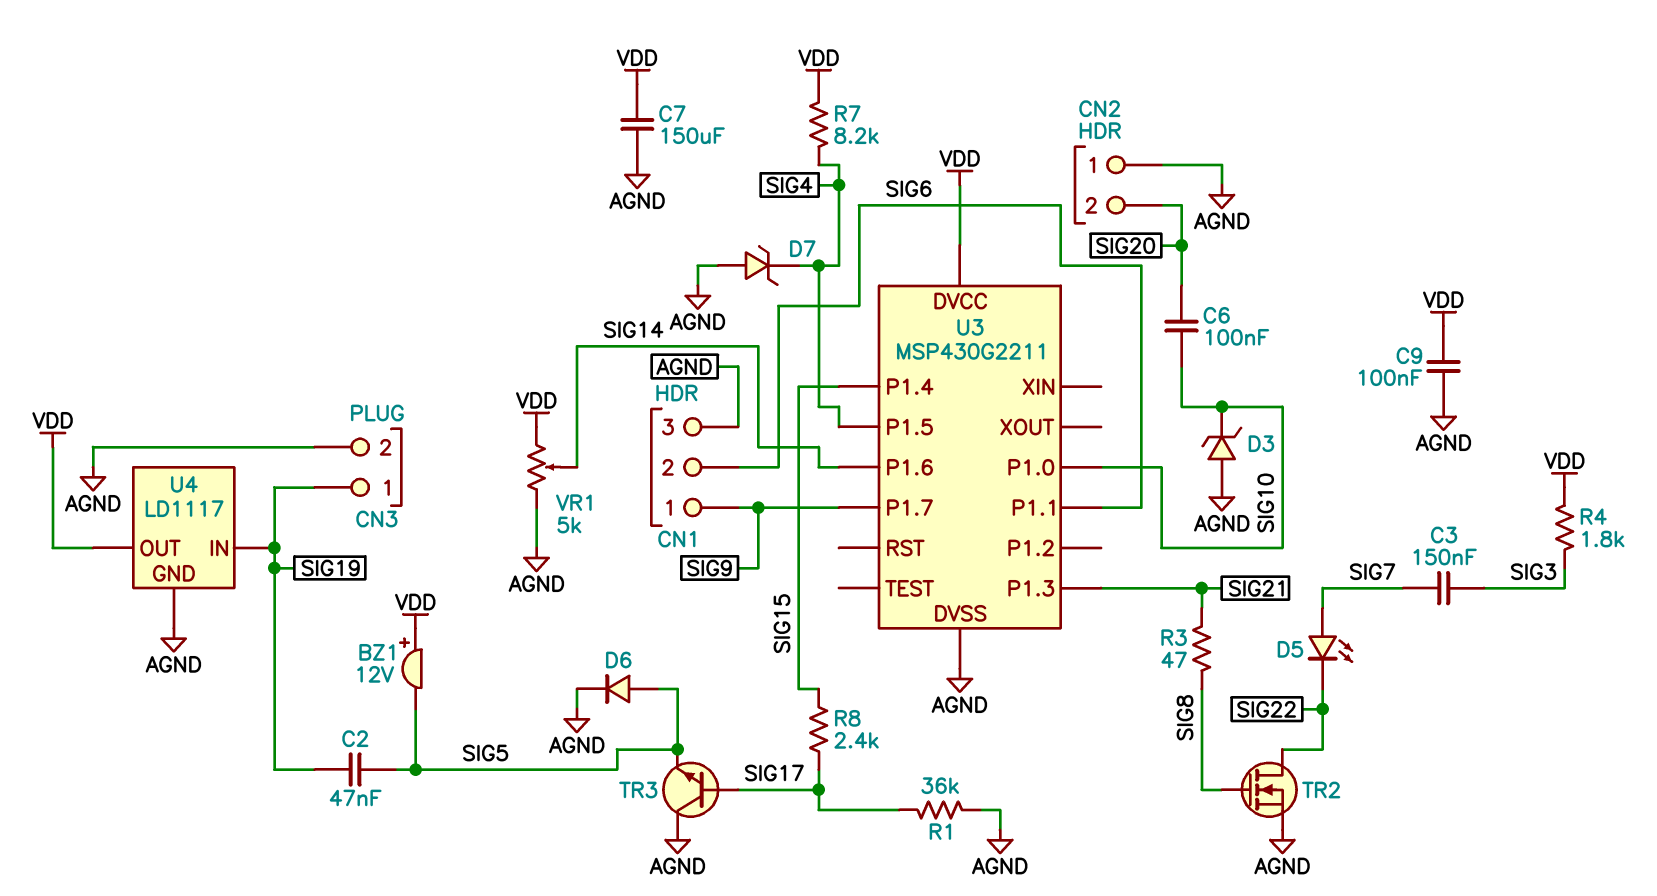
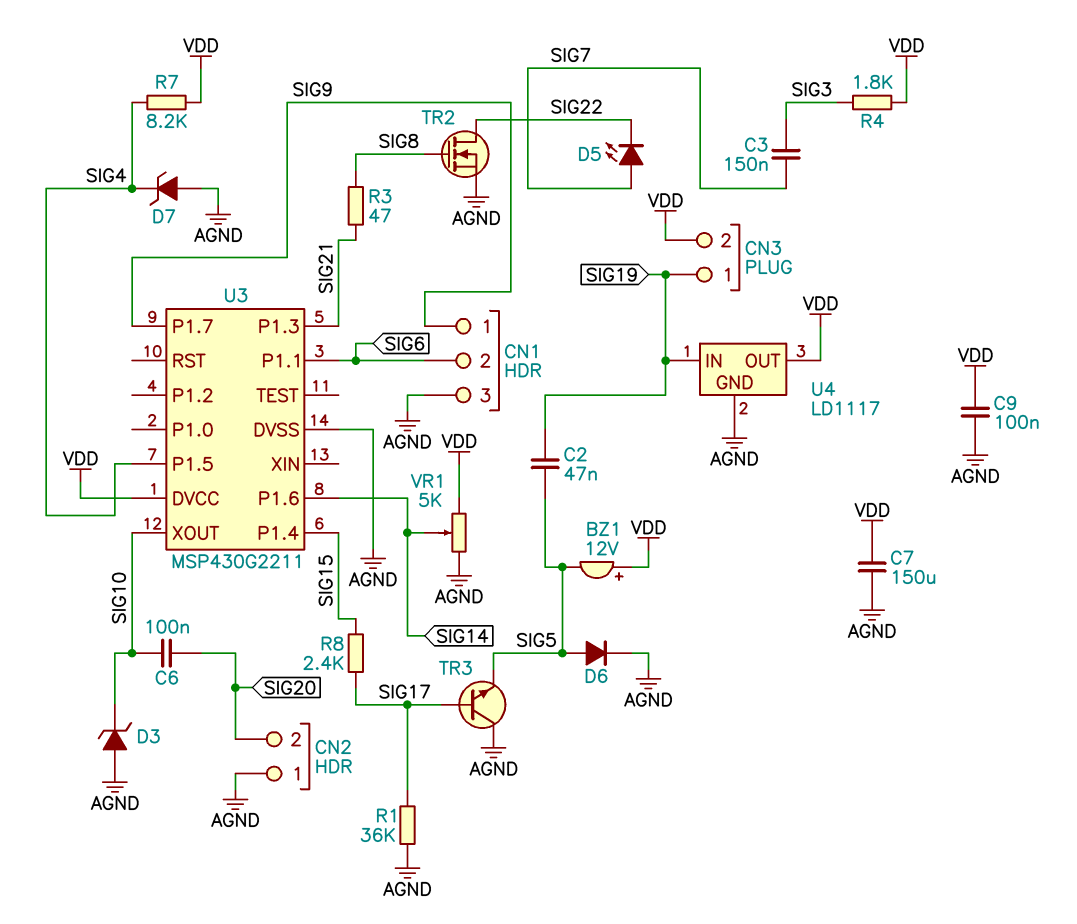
CN3 pin 2: AGND -> VDD
U3 pin P1.0: SIG10 -> none
U3 pin XOUT: none -> SIG10

